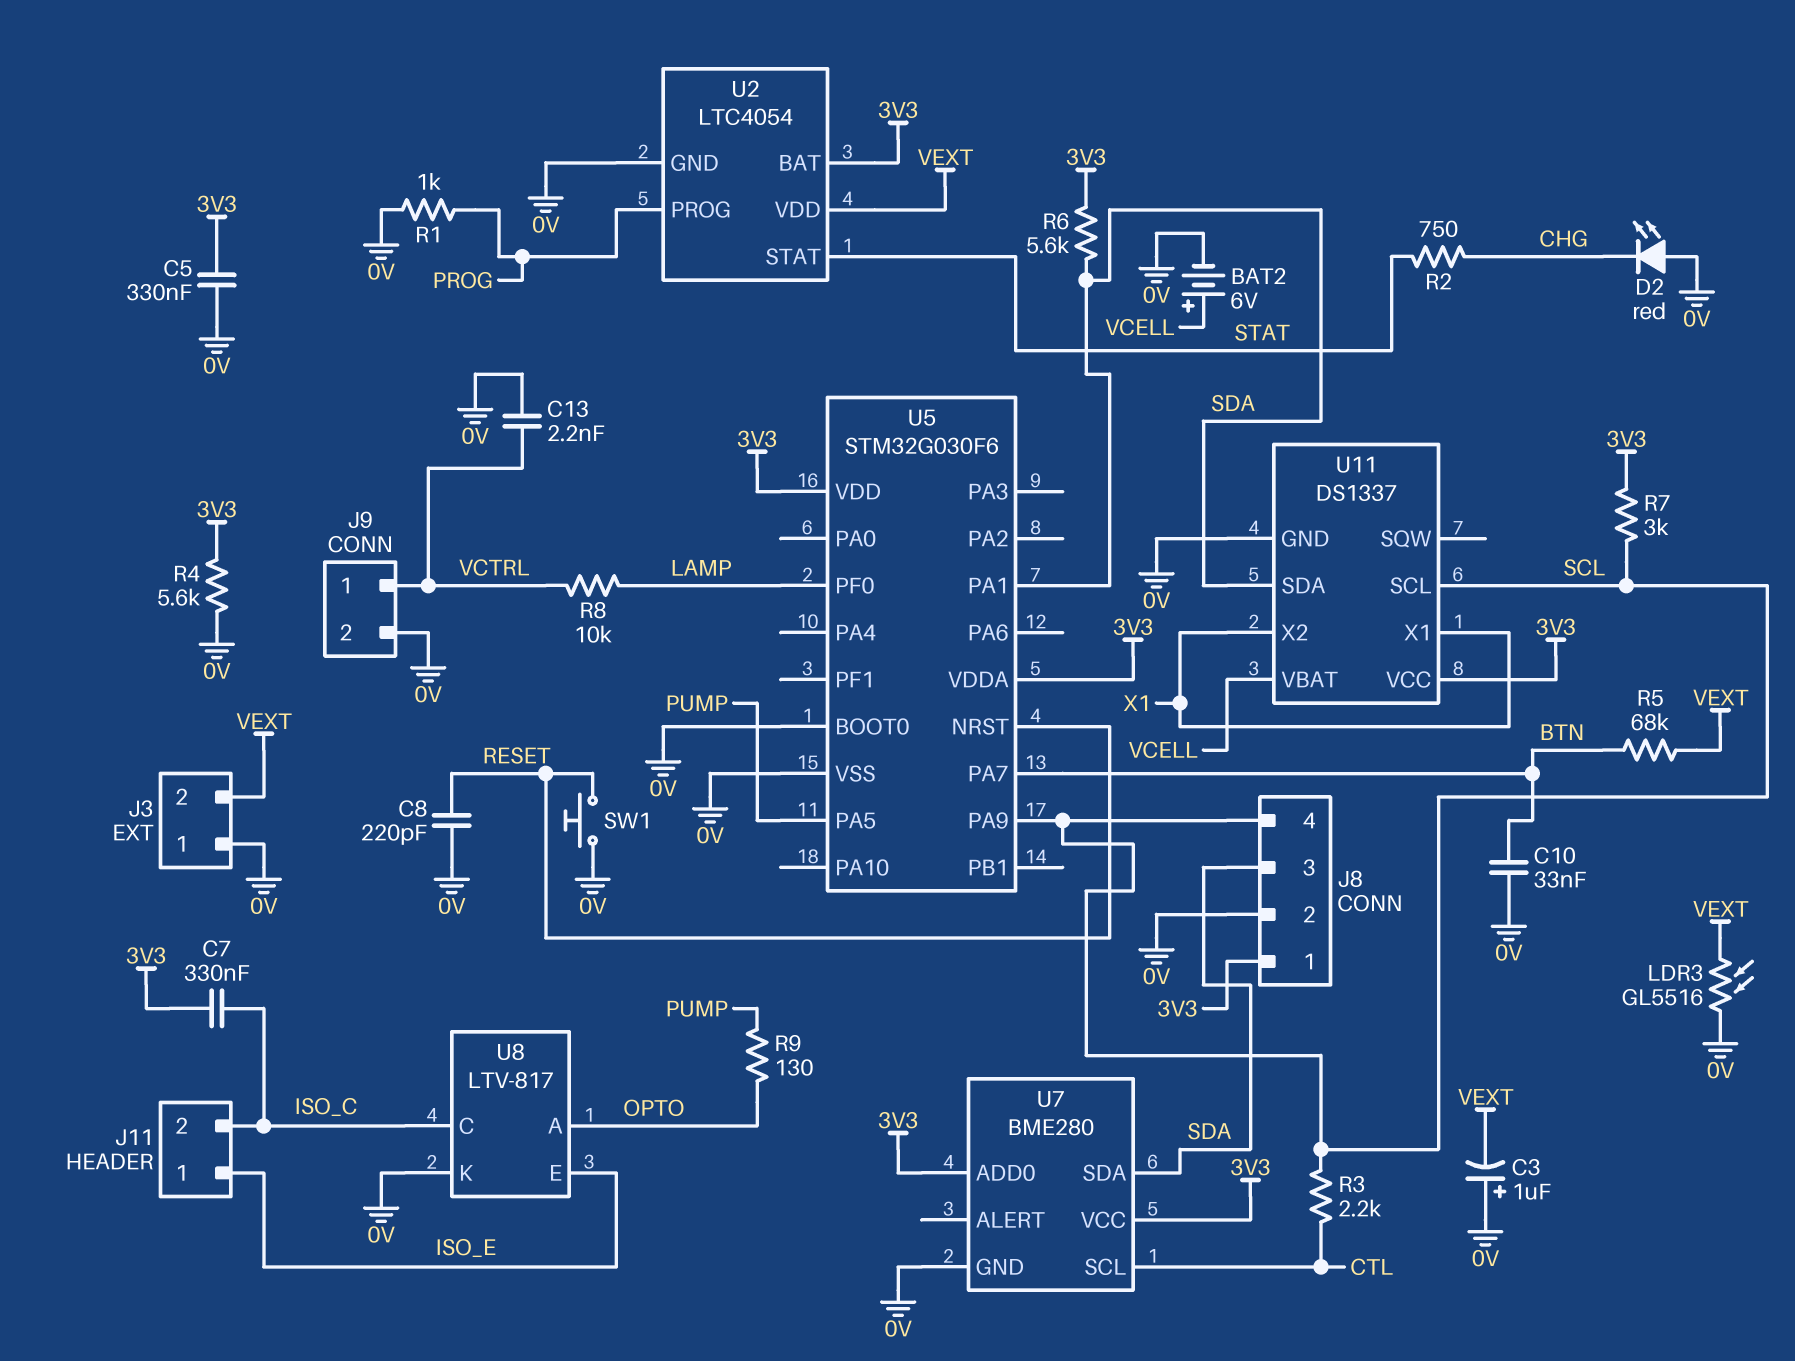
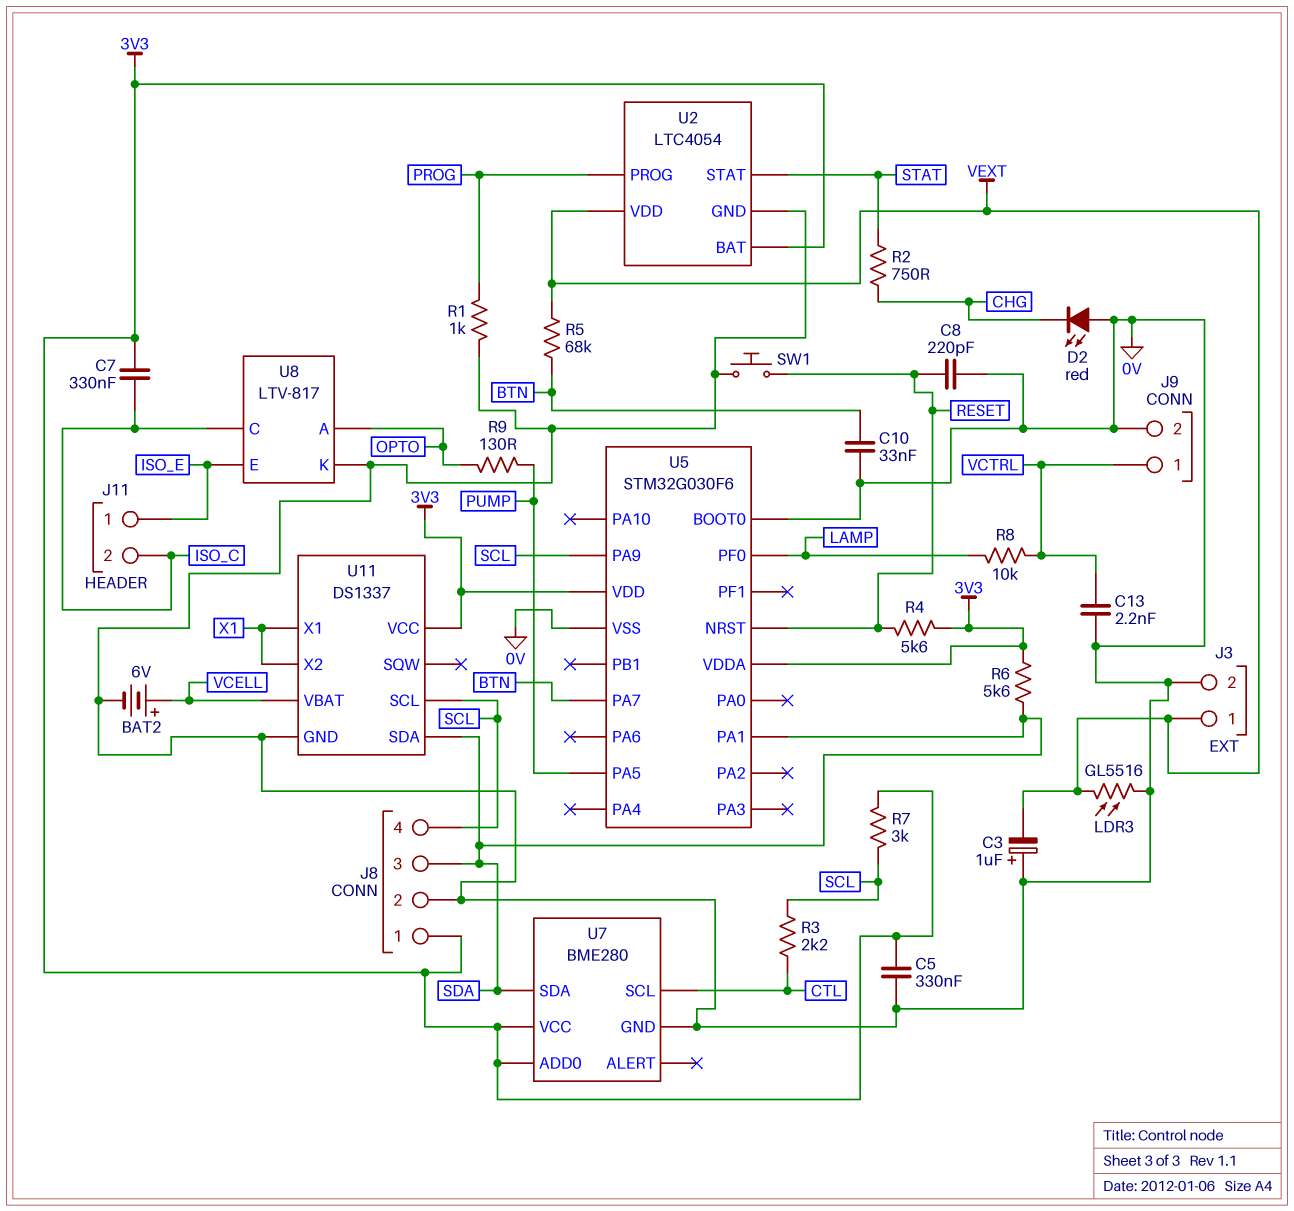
J3 pin 1: 0V -> VEXT
J3 pin 2: VEXT -> 0V
R4: 5.6k (0V, 3V3) -> 5.6k (3V3, RESET)

